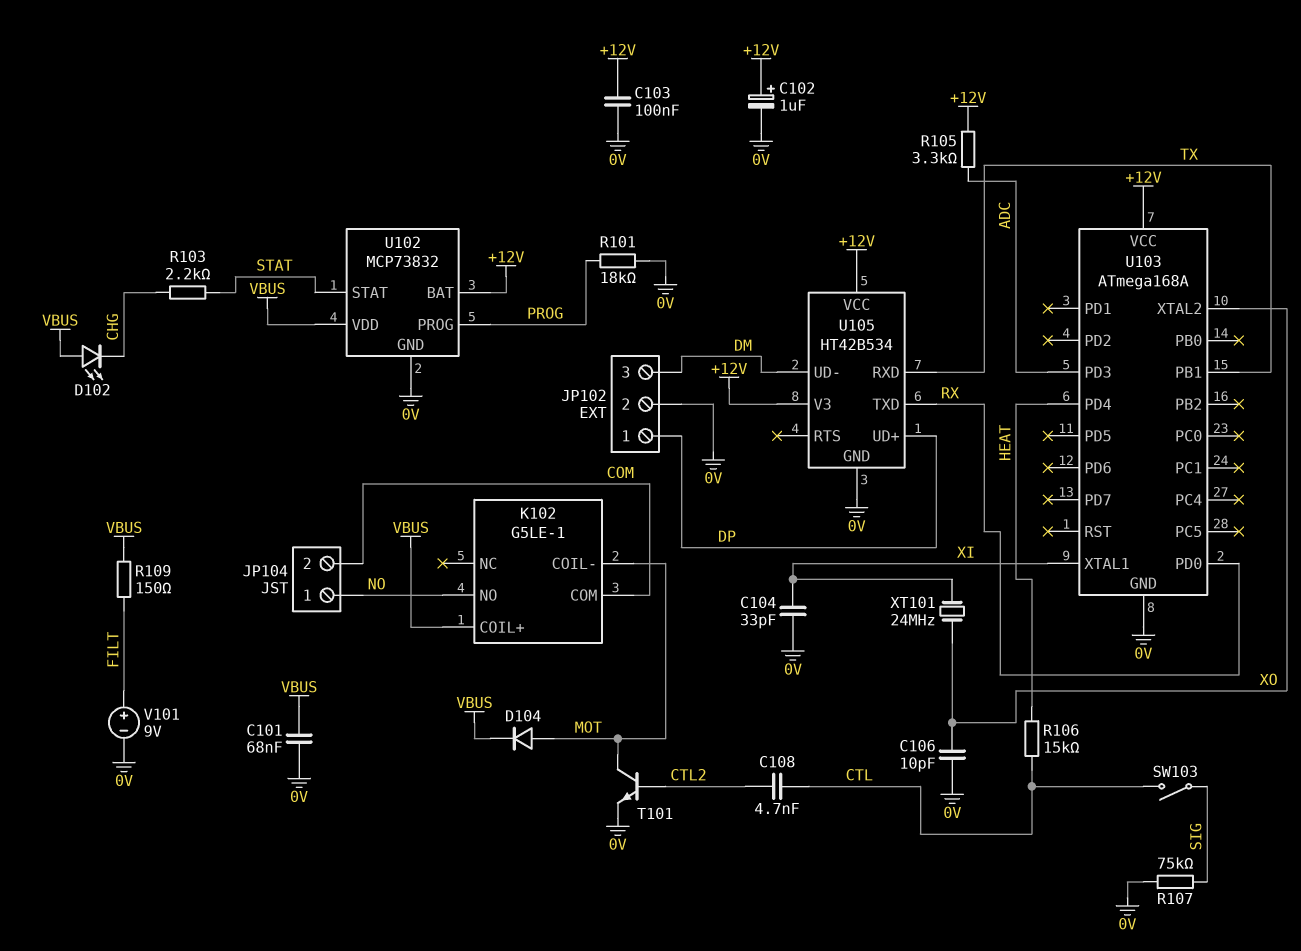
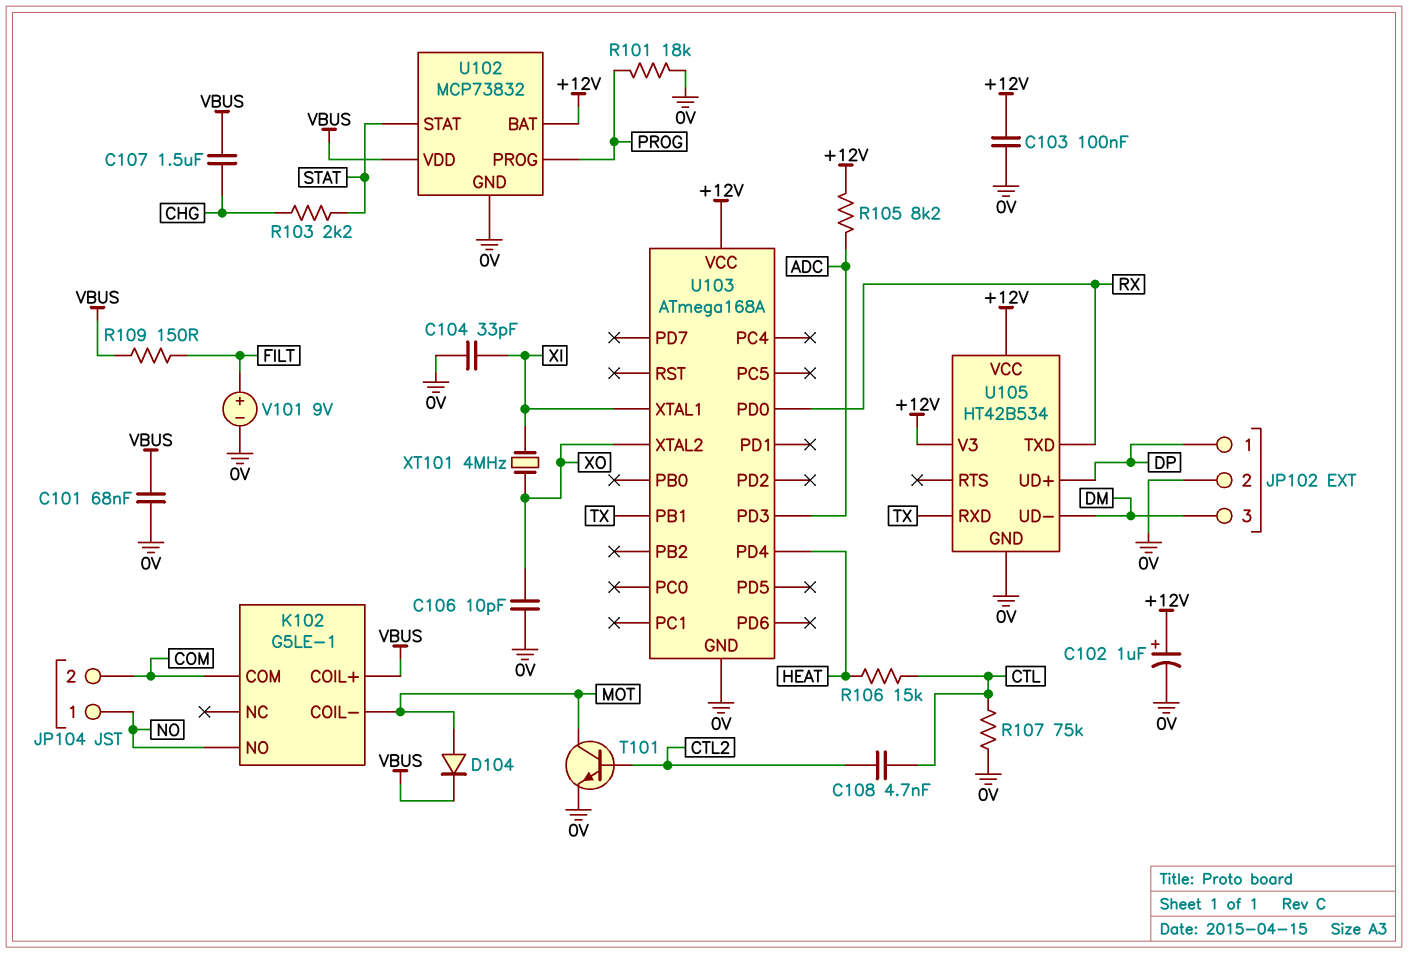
C107: none -> 1.5uF (CHG, VBUS)
D102: LED (A VBUS, K CHG) -> none
R105: 3.3k (+12V, ADC) -> 8.2k (+12V, ADC)
R107: 75k (0V, SIG) -> 75k (0V, CTL)
SW103: switch (CTL, SIG) -> none
XT101: 24MHz (XI, XO) -> 4MHz (XI, XO)

